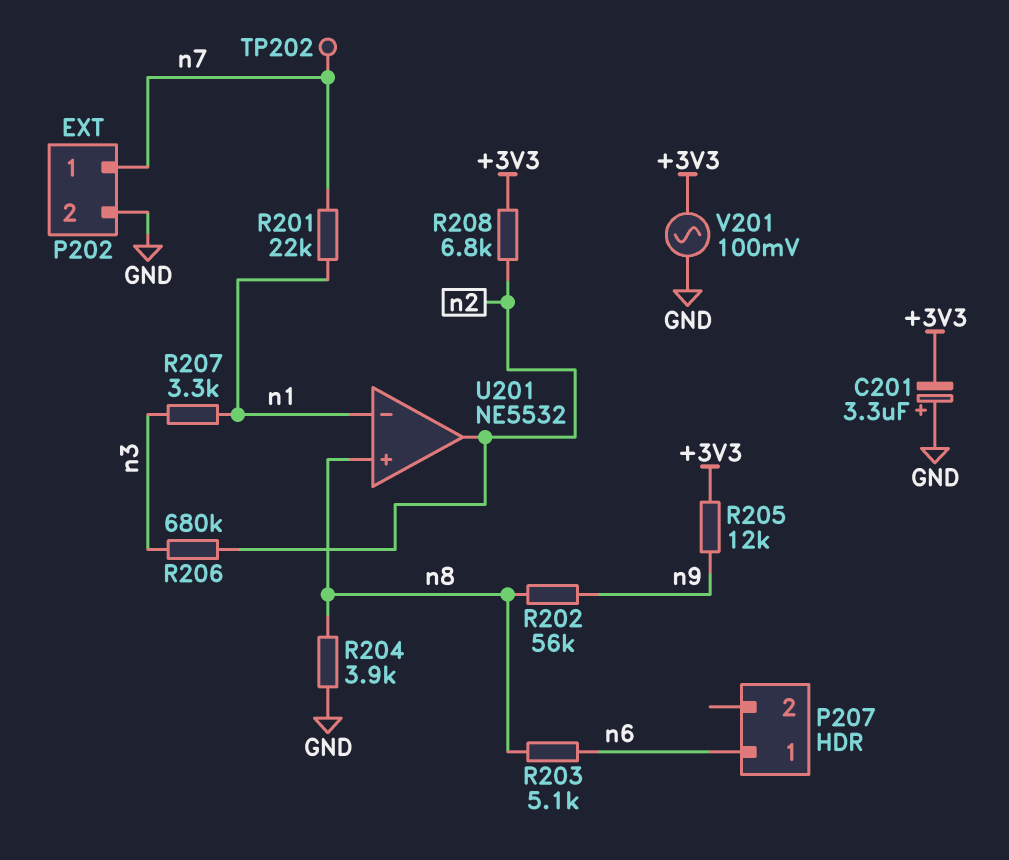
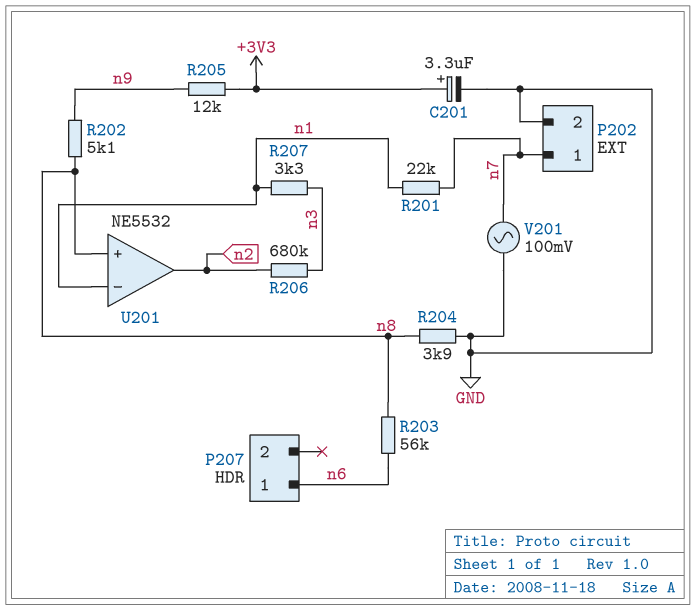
C201: 3.3uF (plus GND, minus +3V3) -> 3.3uF (plus +3V3, minus GND)
R202: 56k (n8, n9) -> 5.1k (n8, n9)
R203: 5.1k (n6, n8) -> 56k (n6, n8)
R208: 6.8k (+3V3, n2) -> none
TP202: test point (n7) -> none
V201: AC 100mV (+3V3, GND) -> AC 100mV (GND, n7)

